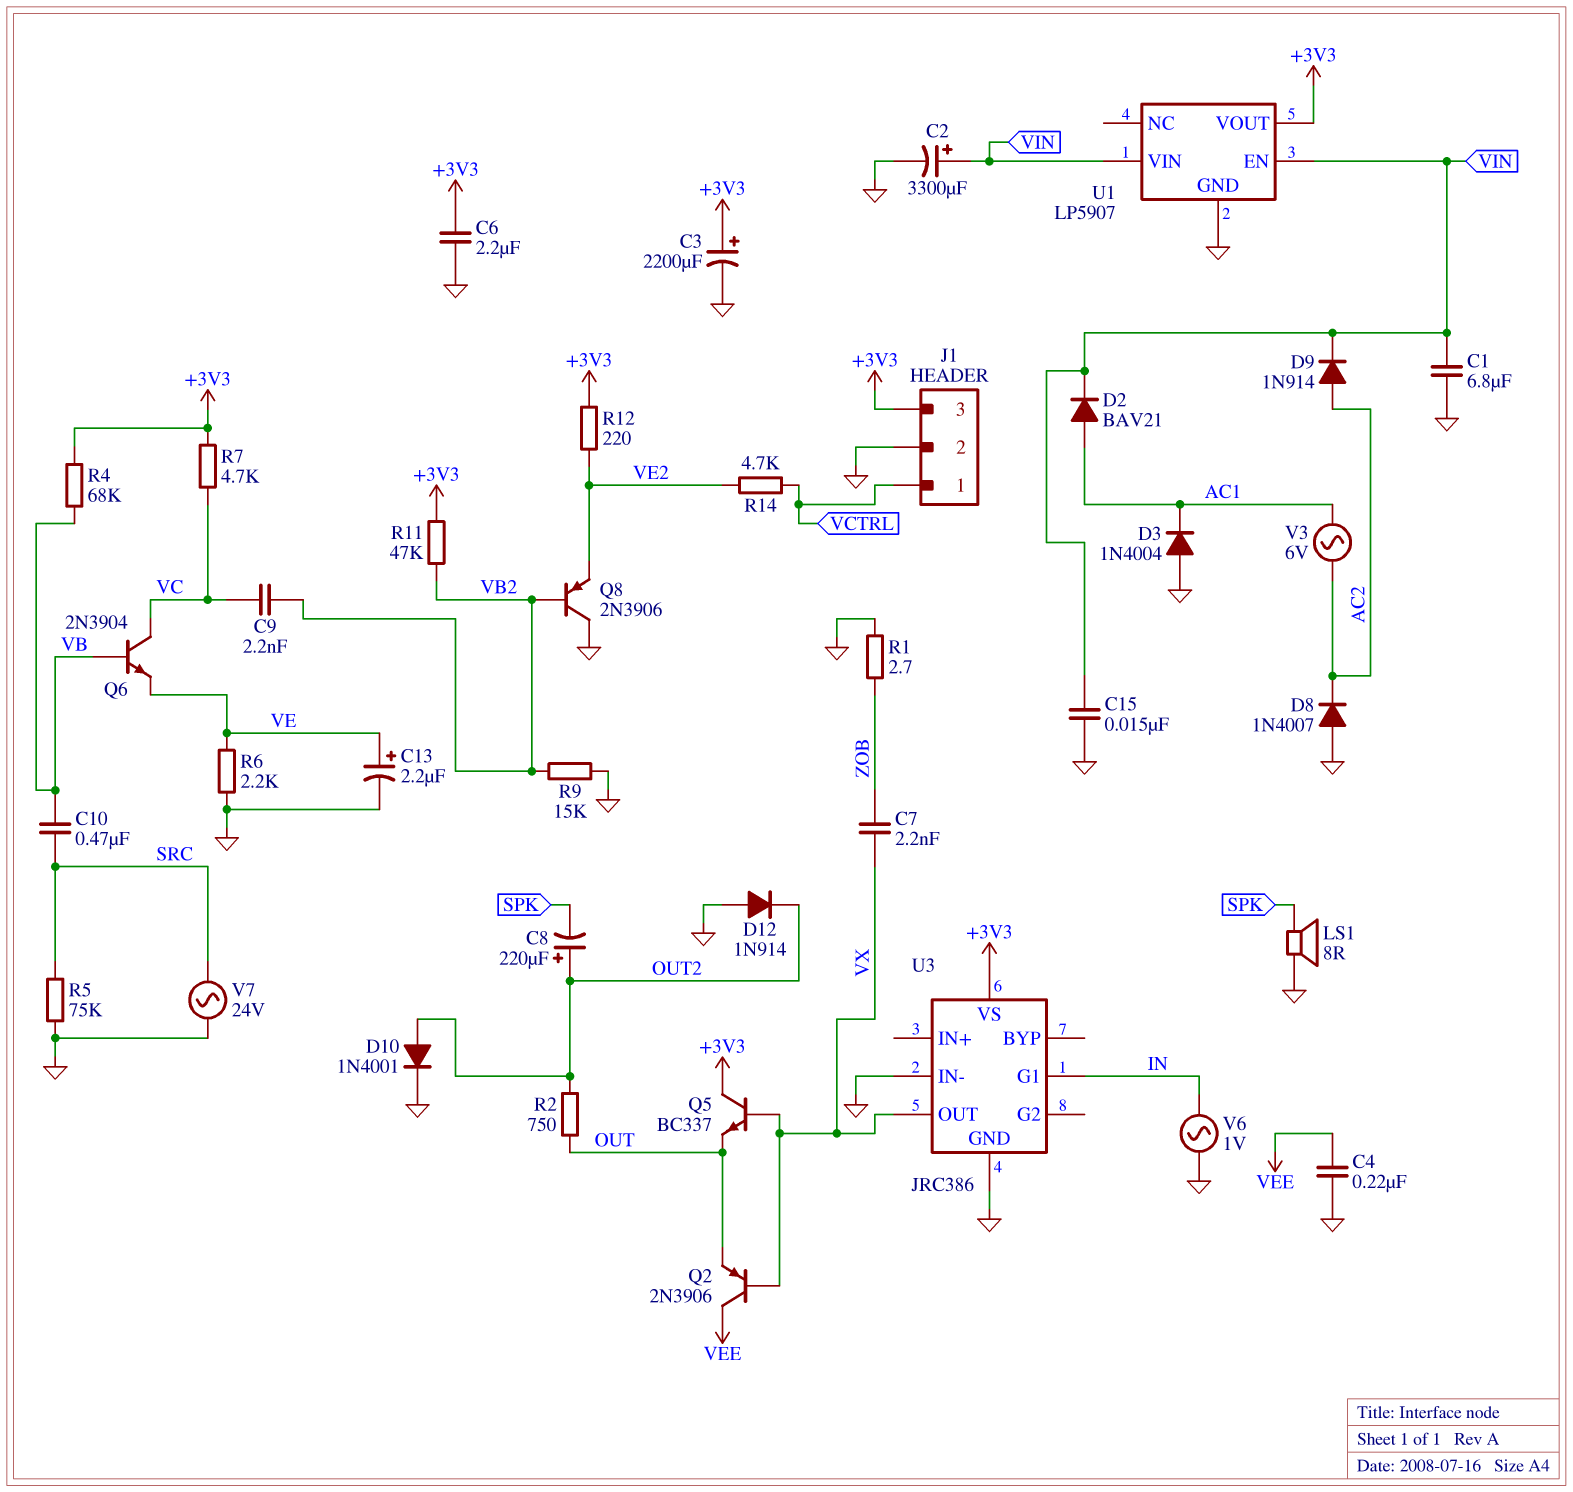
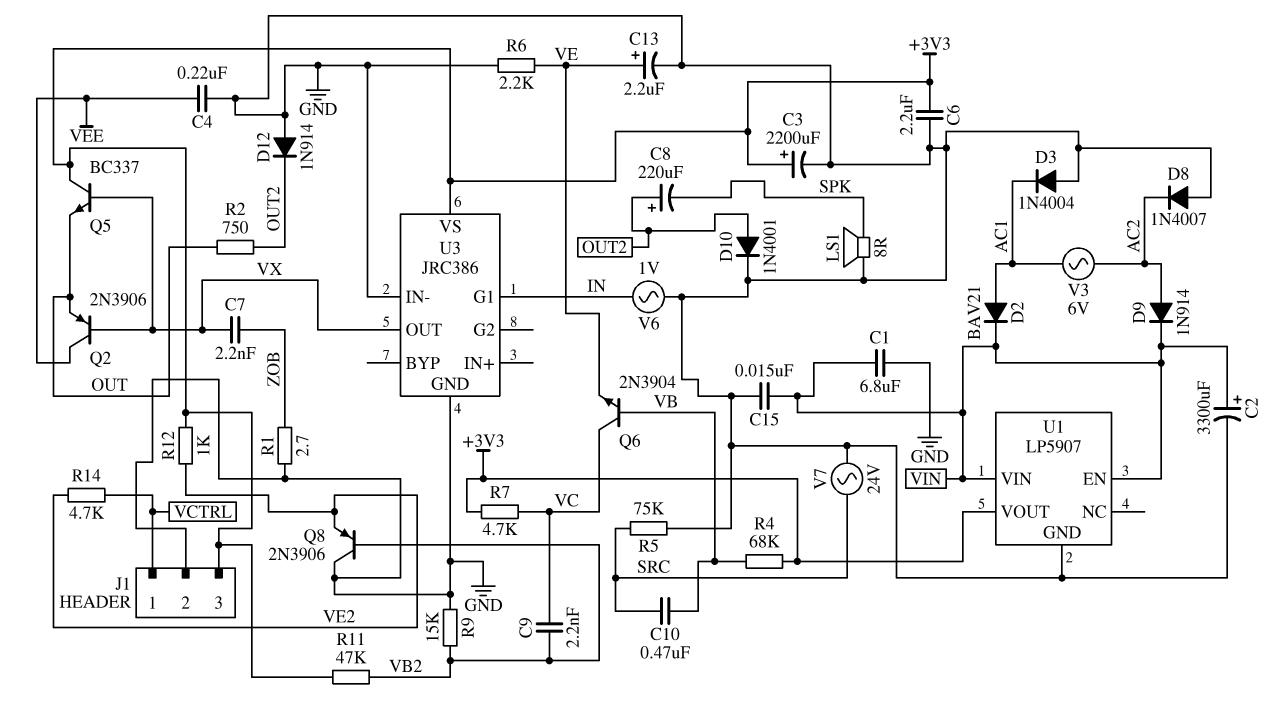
R12: 220 (+3V3, VE2) -> 1k (+3V3, VE2)

